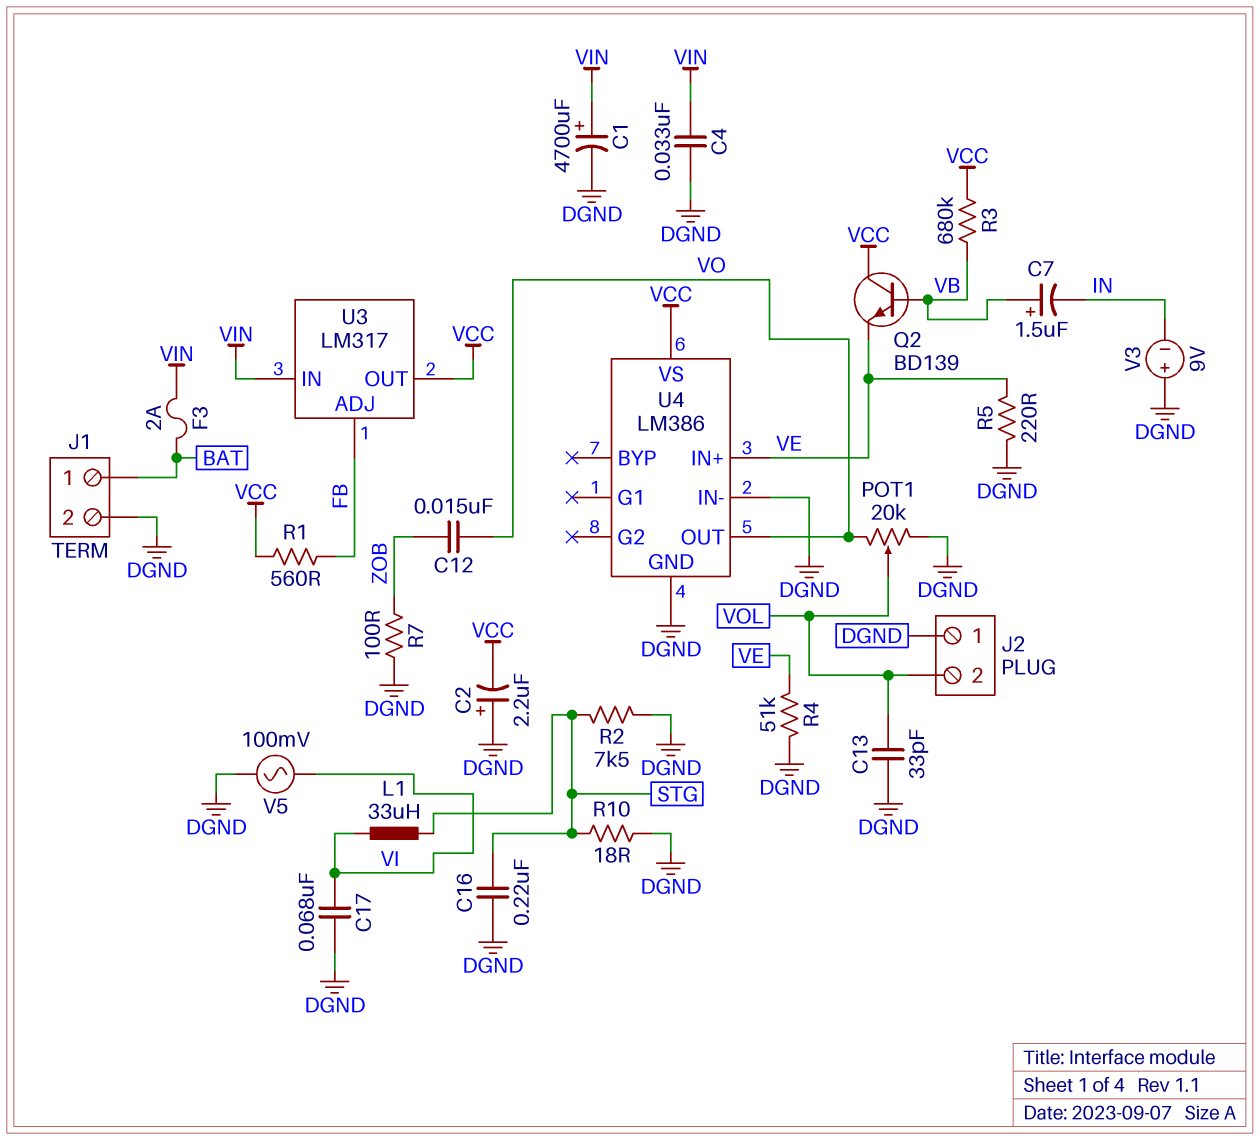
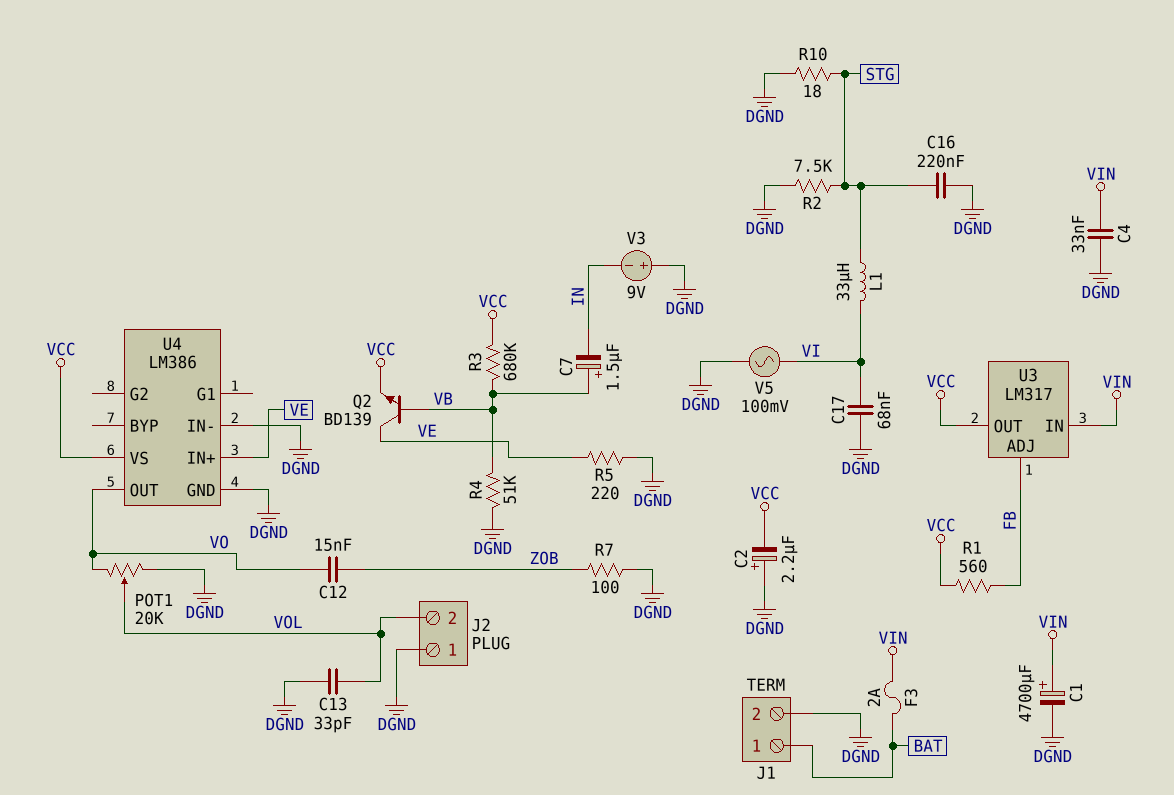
Q2: NPN BD139 (B VB, C VCC, E VE) -> NPN BD139 (B VB, C VE, E VCC)
R4: 51k (DGND, VE) -> 51k (DGND, VB)

